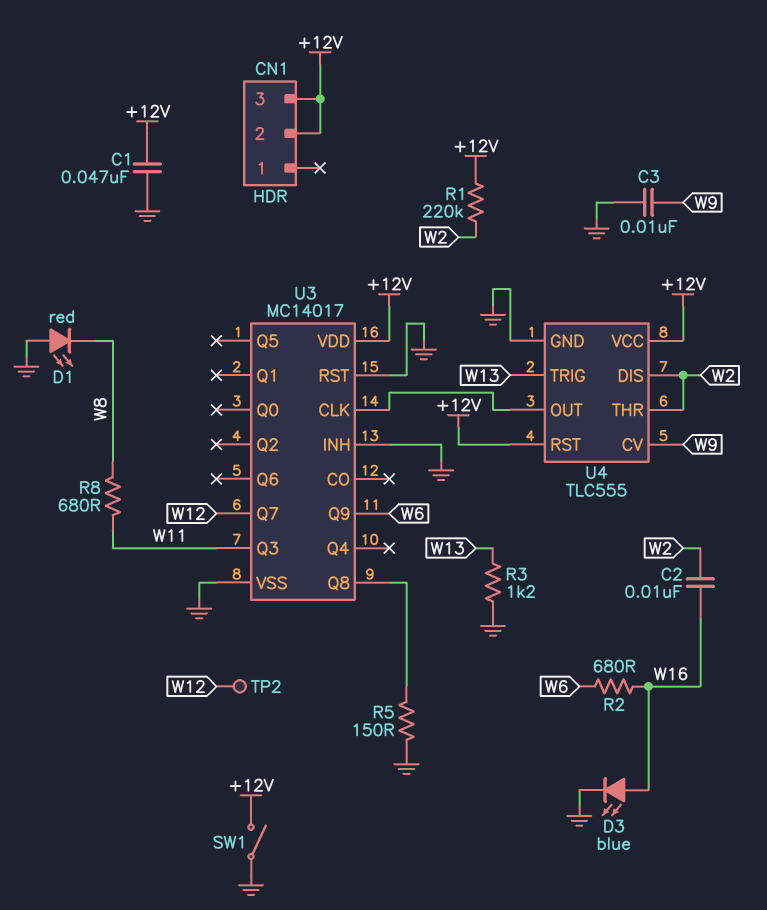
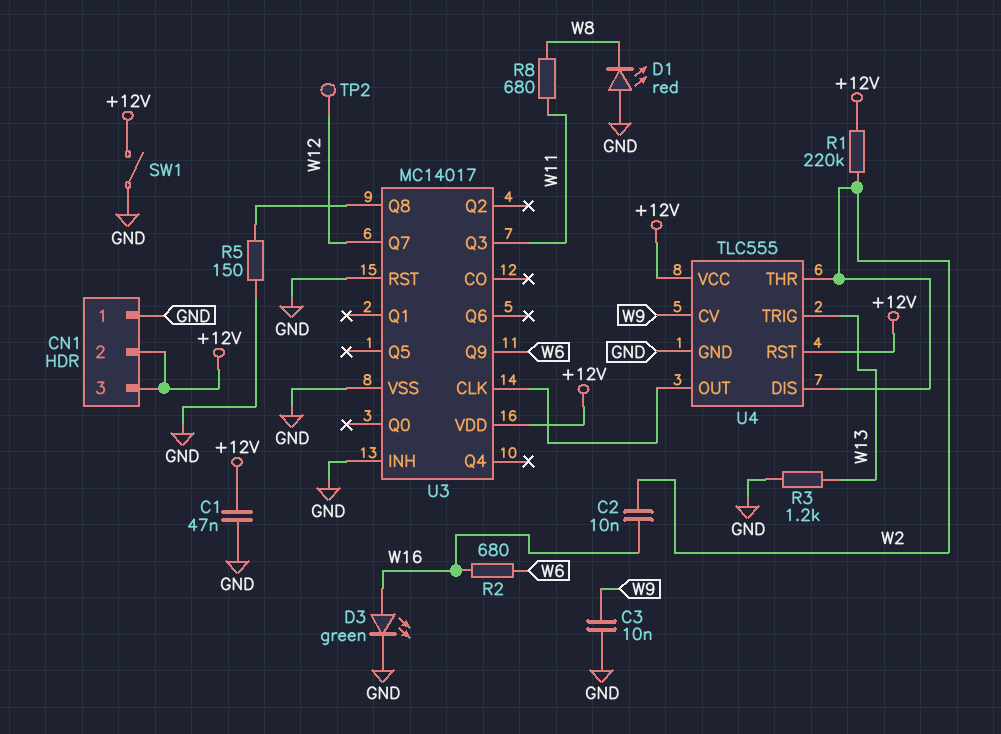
CN1 pin 1: none -> GND
D3: LED blue (A W16, K GND) -> LED green (A W16, K GND)

